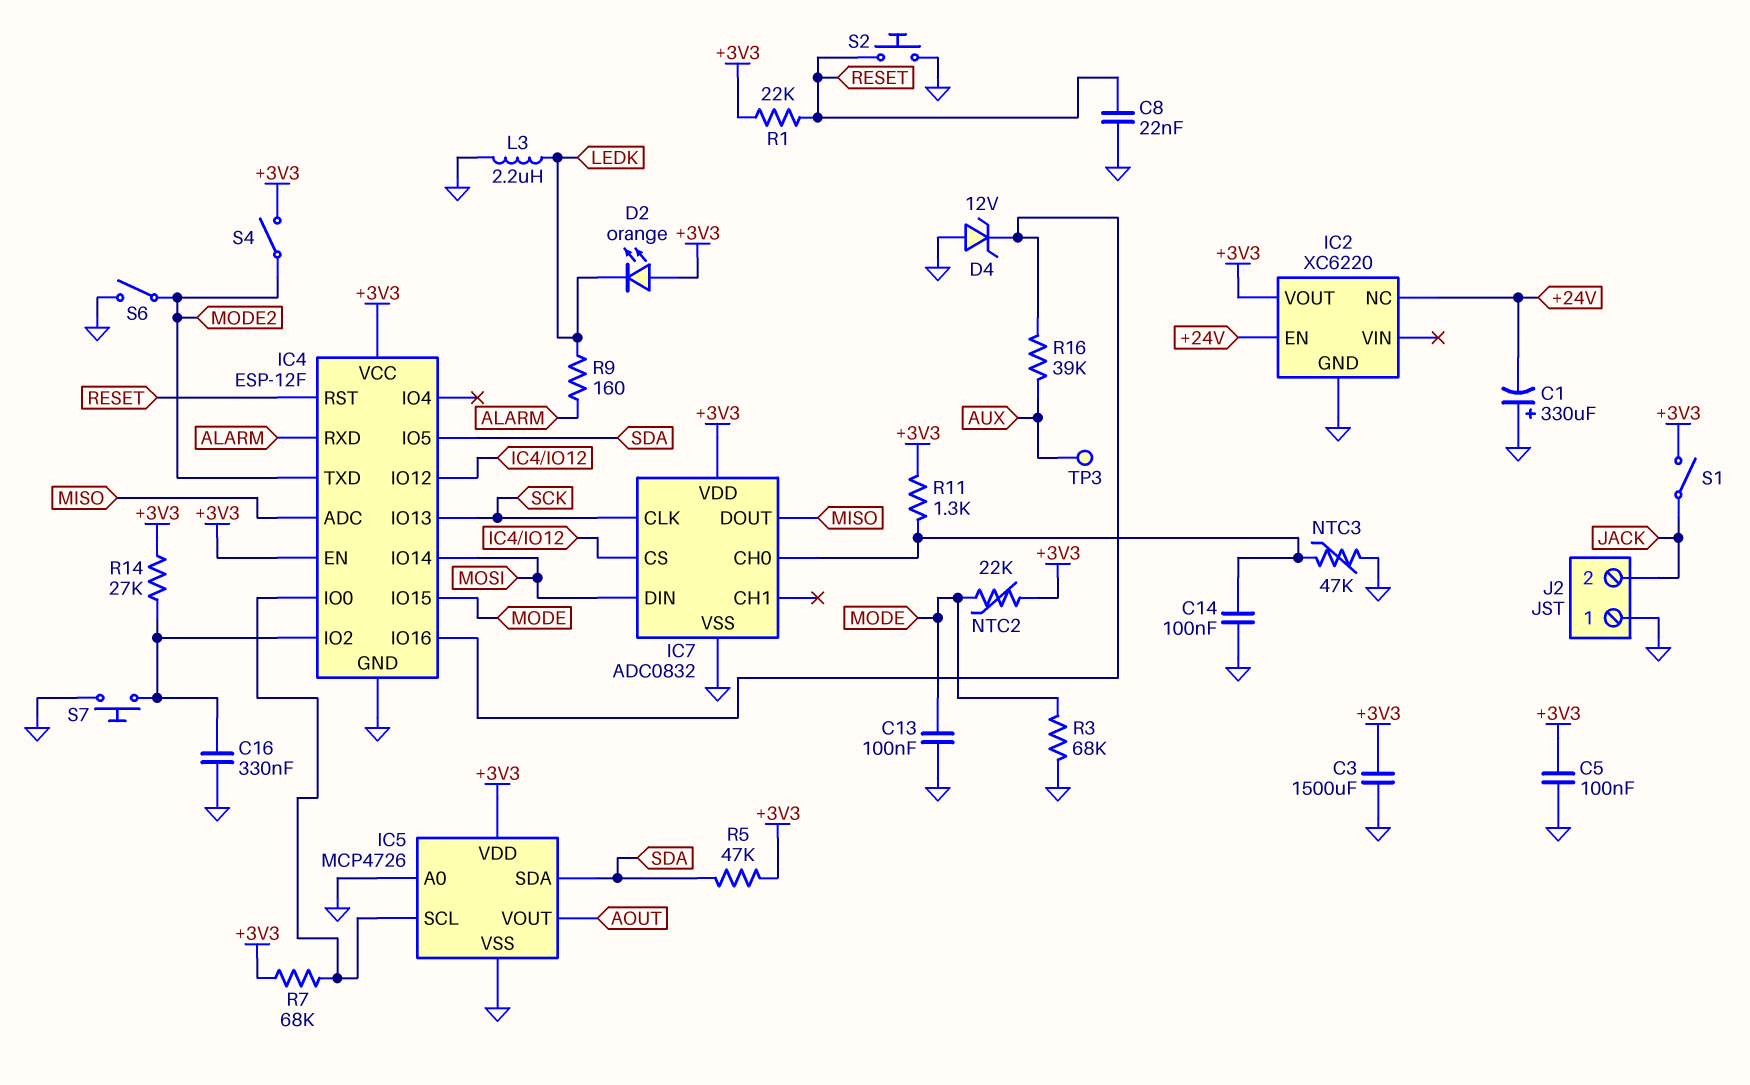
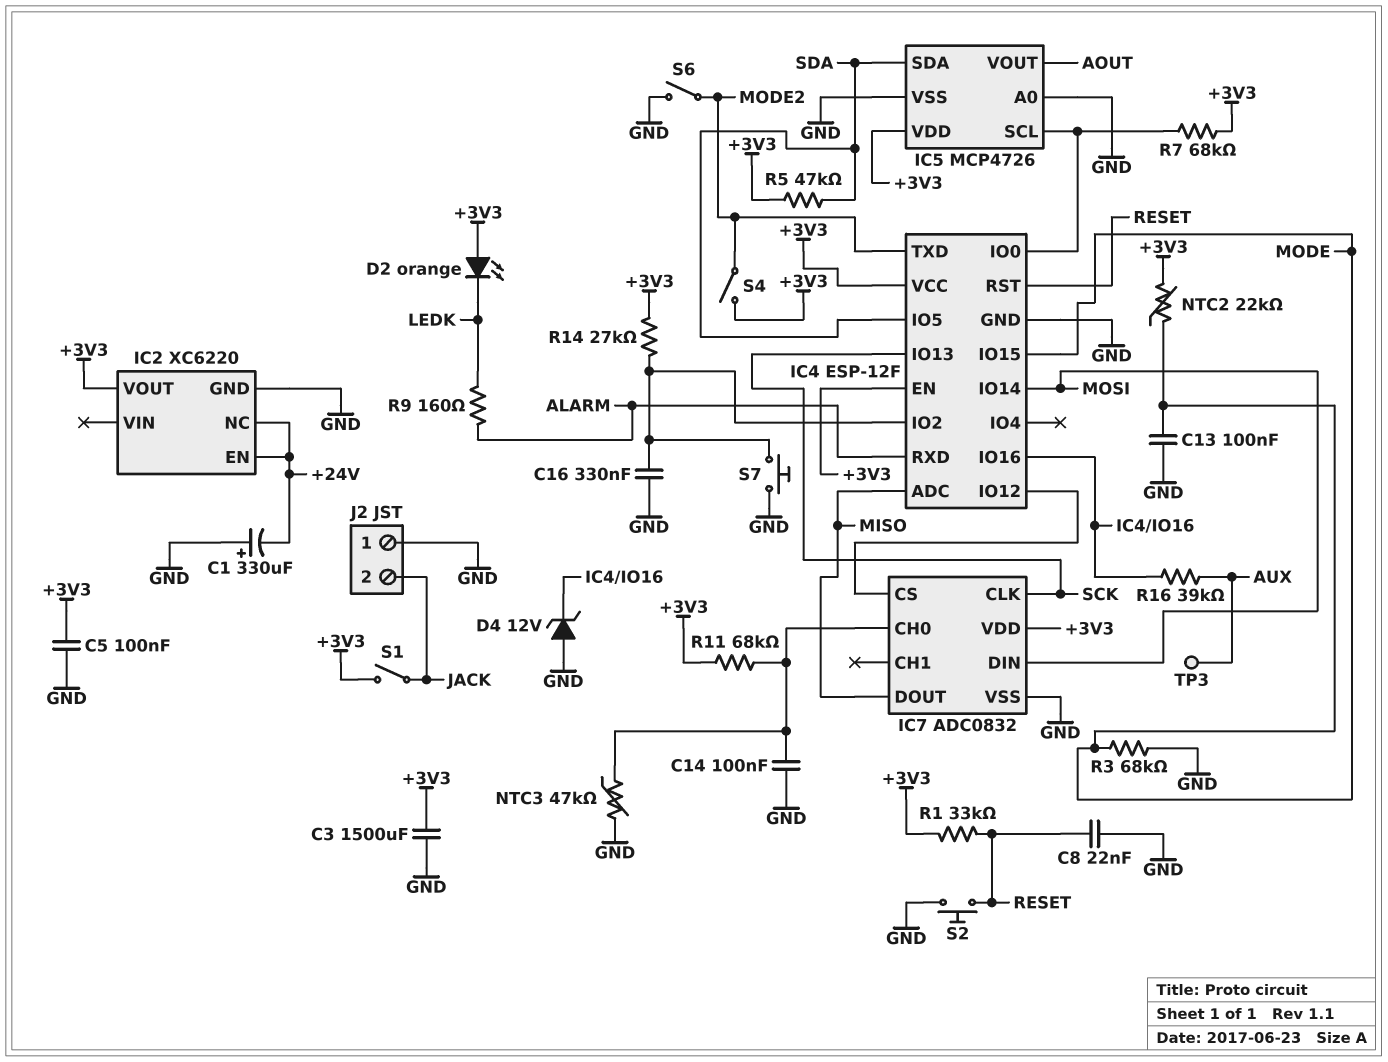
L3: 2.2uH (GND, LEDK) -> none
R1: 22k (+3V3, RESET) -> 33k (+3V3, RESET)
R11: 1.3k (+3V3, IC7/CH0) -> 68k (+3V3, IC7/CH0)

